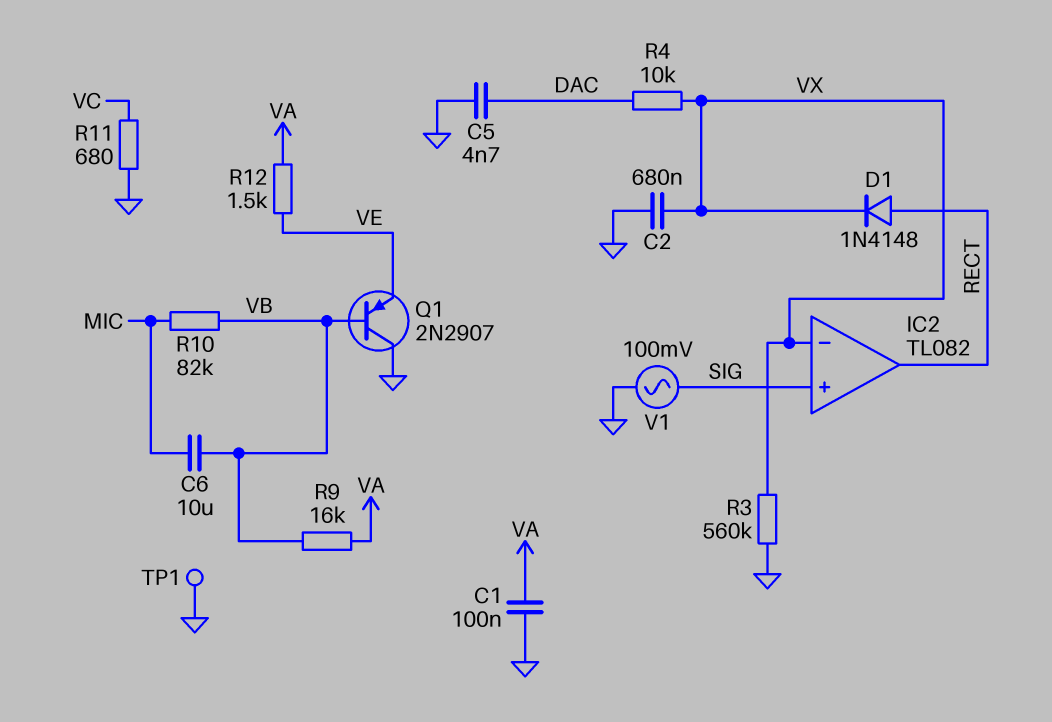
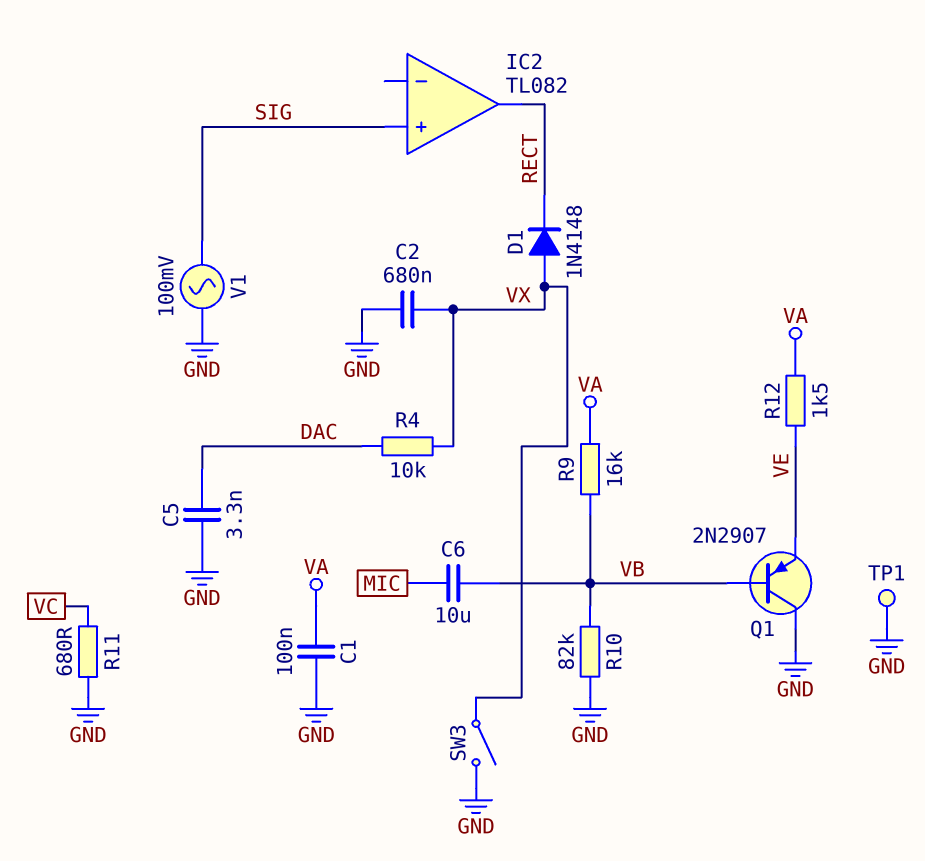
C5: 4.7nF (DAC, GND) -> 3.3nF (DAC, GND)
D1: diode 1N4148 (A RECT, K VX) -> diode 1N4148 (A VX, K RECT)
IC2 pin in-: VX -> none
R3: 560k (GND, VX) -> none
R10: 82k (MIC, VB) -> 82k (GND, VB)
SW3: none -> switch (GND, VX)

